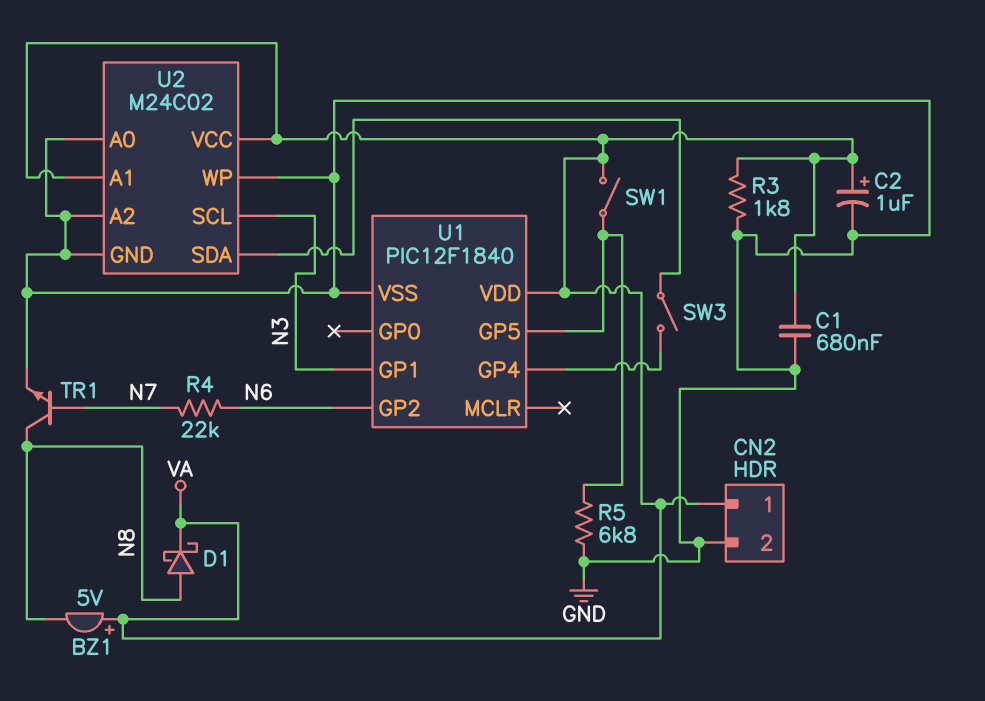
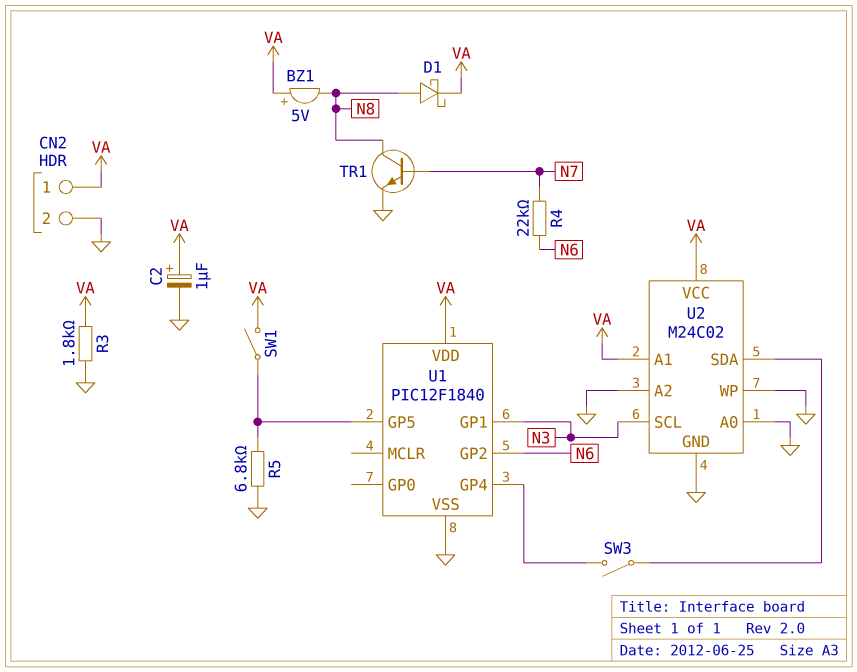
C1: 680nF (GND, VA) -> none

